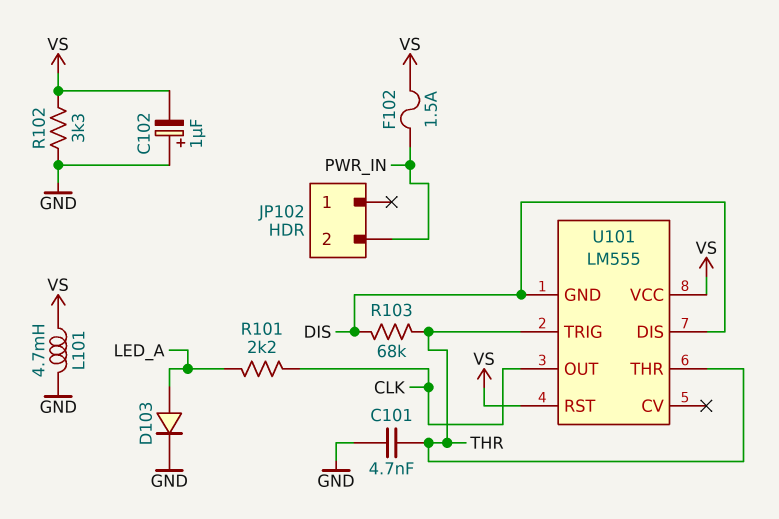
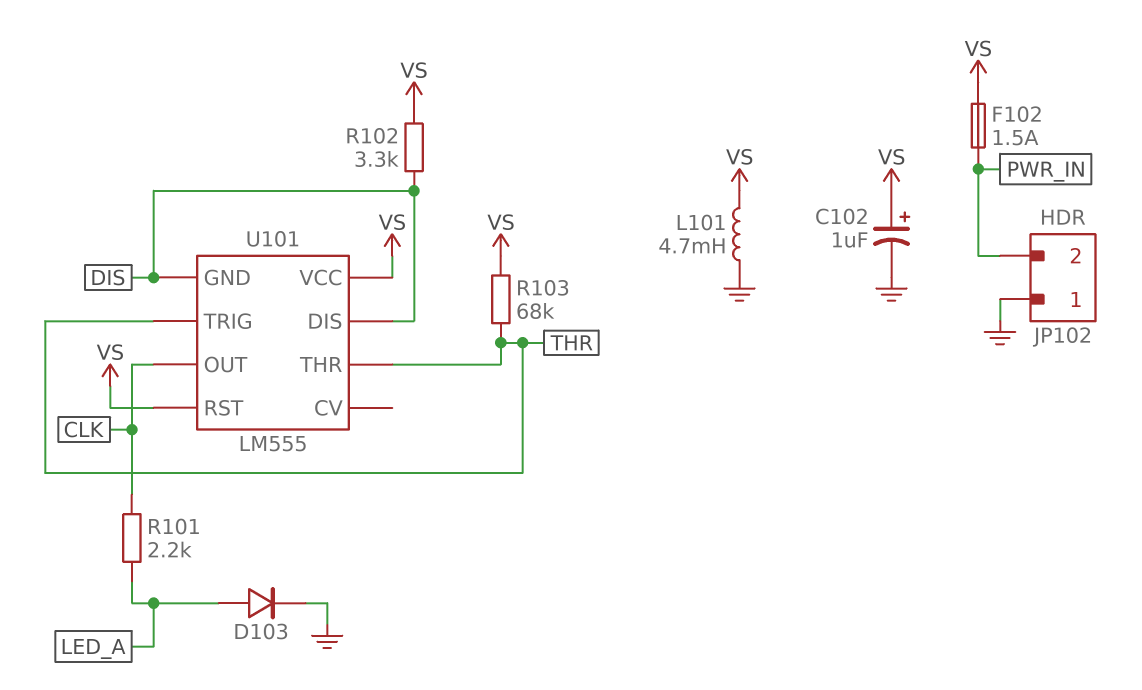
C101: 4.7nF (GND, THR) -> none
C102: 1uF (plus GND, minus VS) -> 1uF (plus VS, minus GND)
JP102 pin 1: none -> GND
R102: 3.3k (GND, VS) -> 3.3k (DIS, VS)
R103: 68k (DIS, THR) -> 68k (THR, VS)

